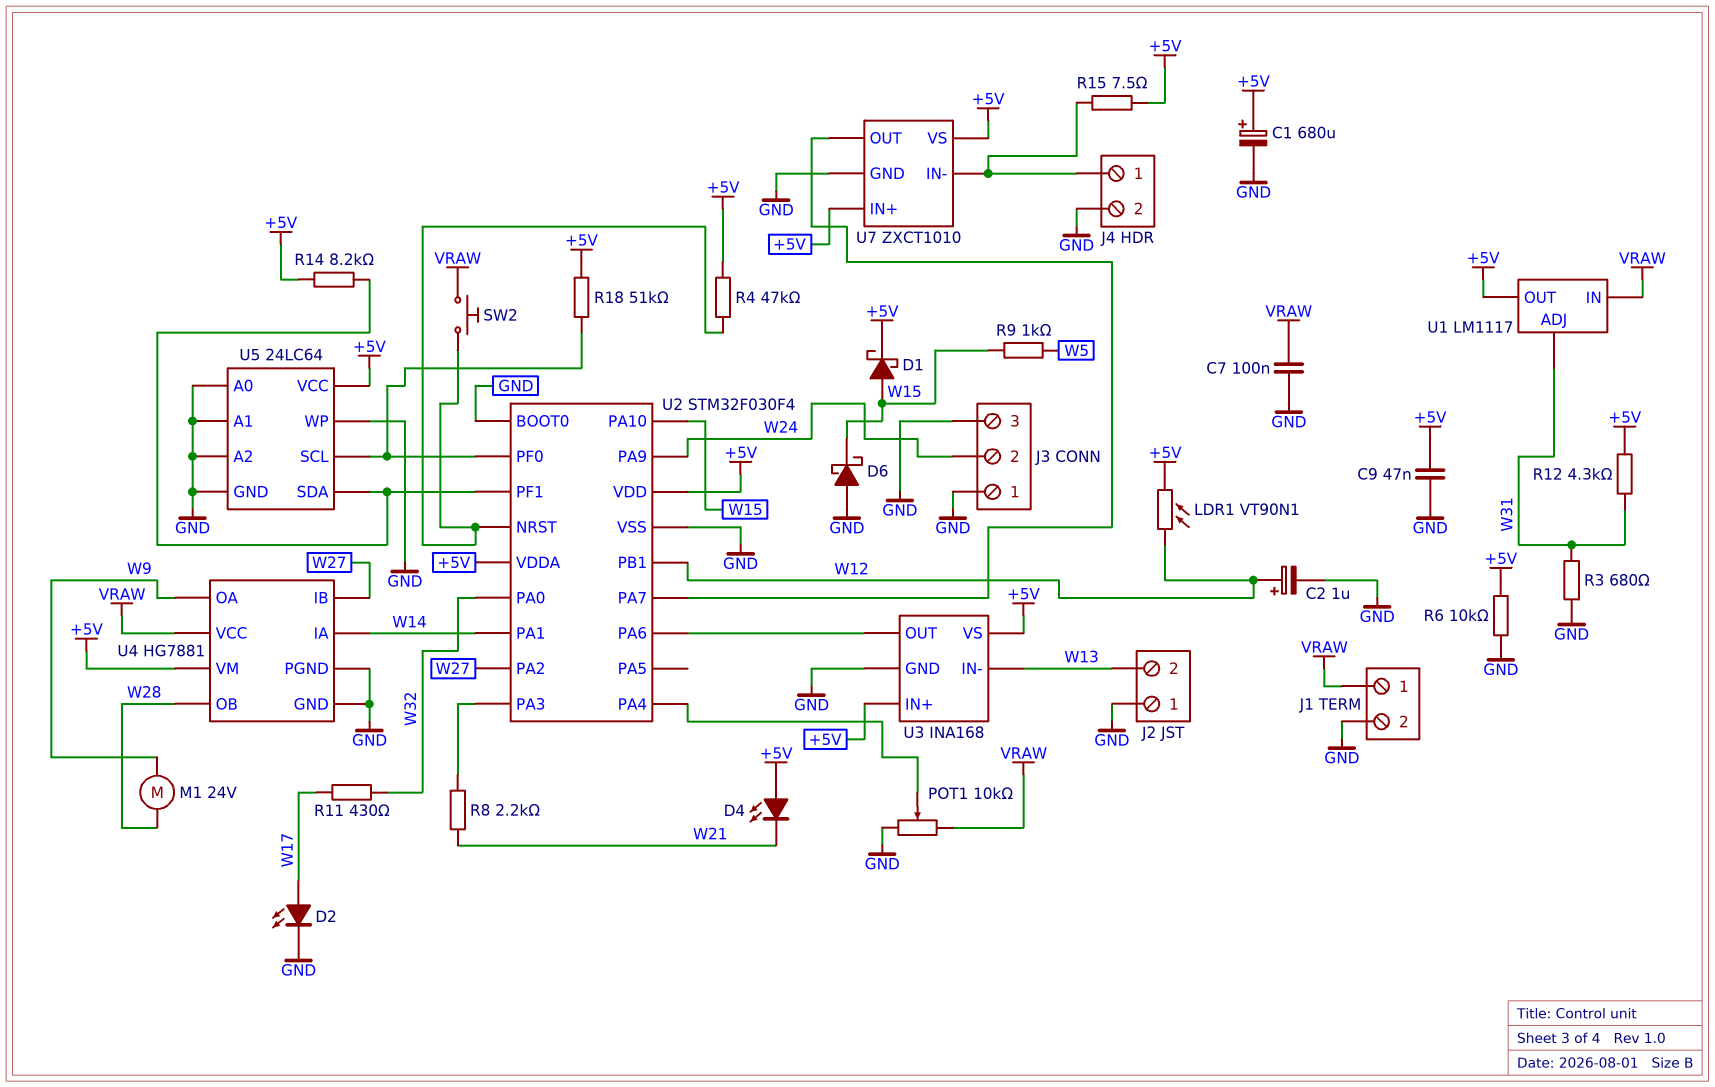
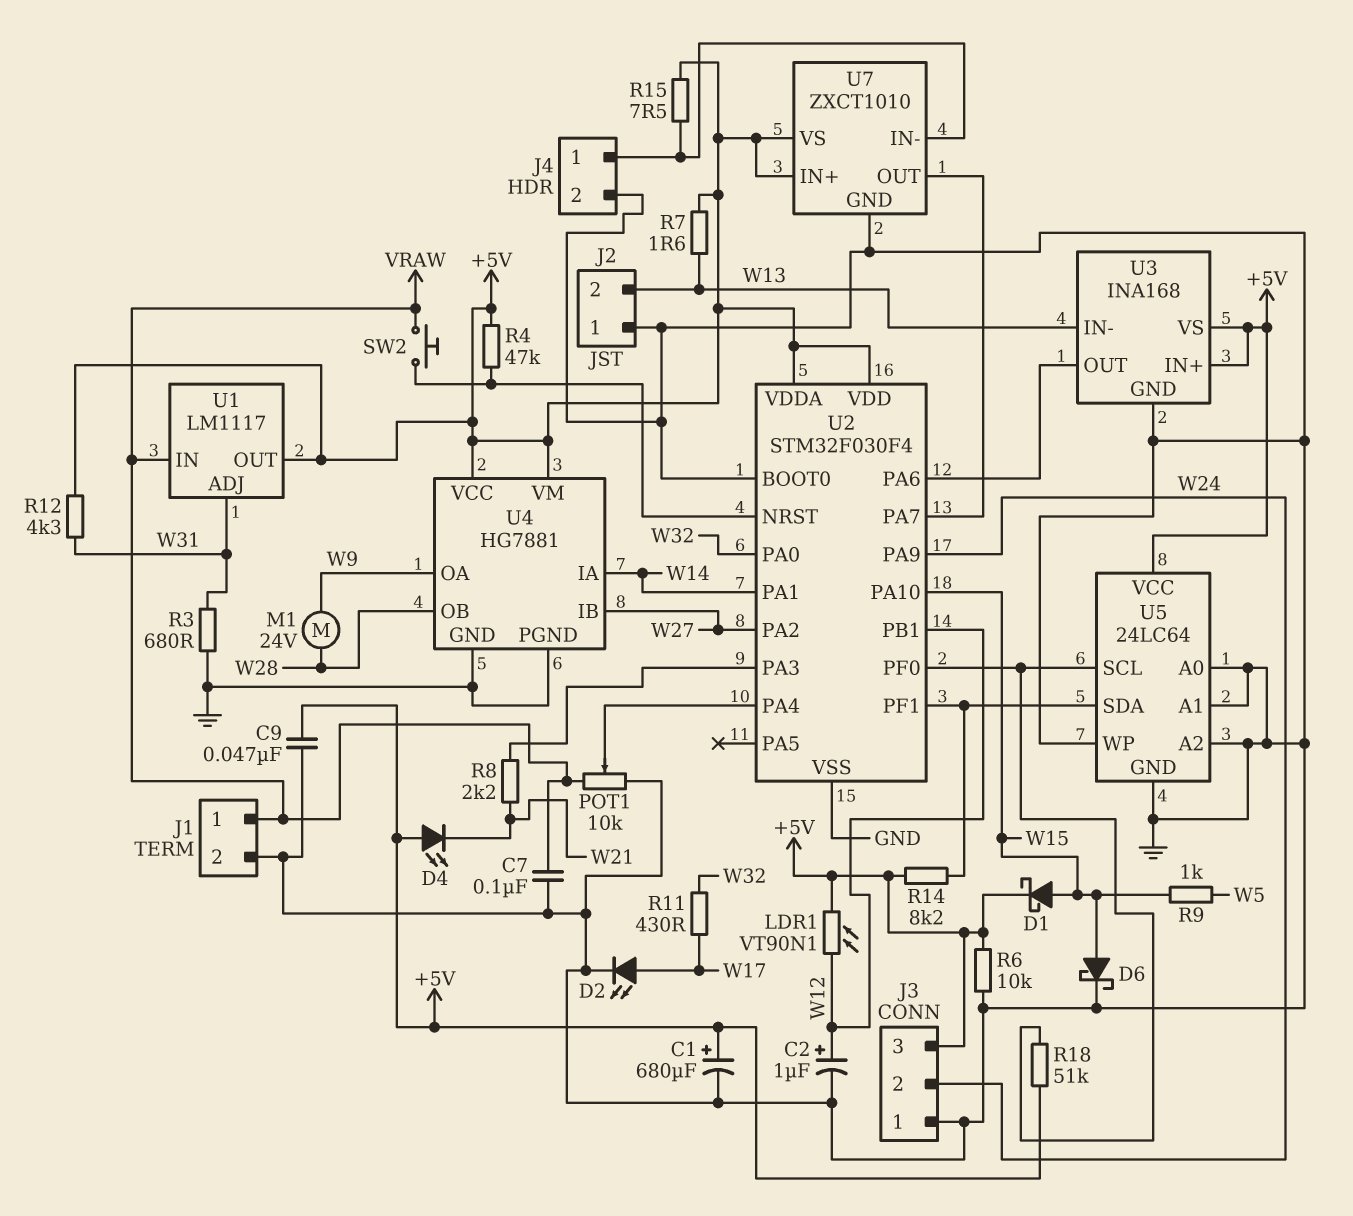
D6: schottky (A GND, K W15) -> schottky (A W15, K GND)
J3 pin 3: GND -> +5V
R7: none -> 1.6 (+5V, W13)
U4 pin VCC: VRAW -> +5V

